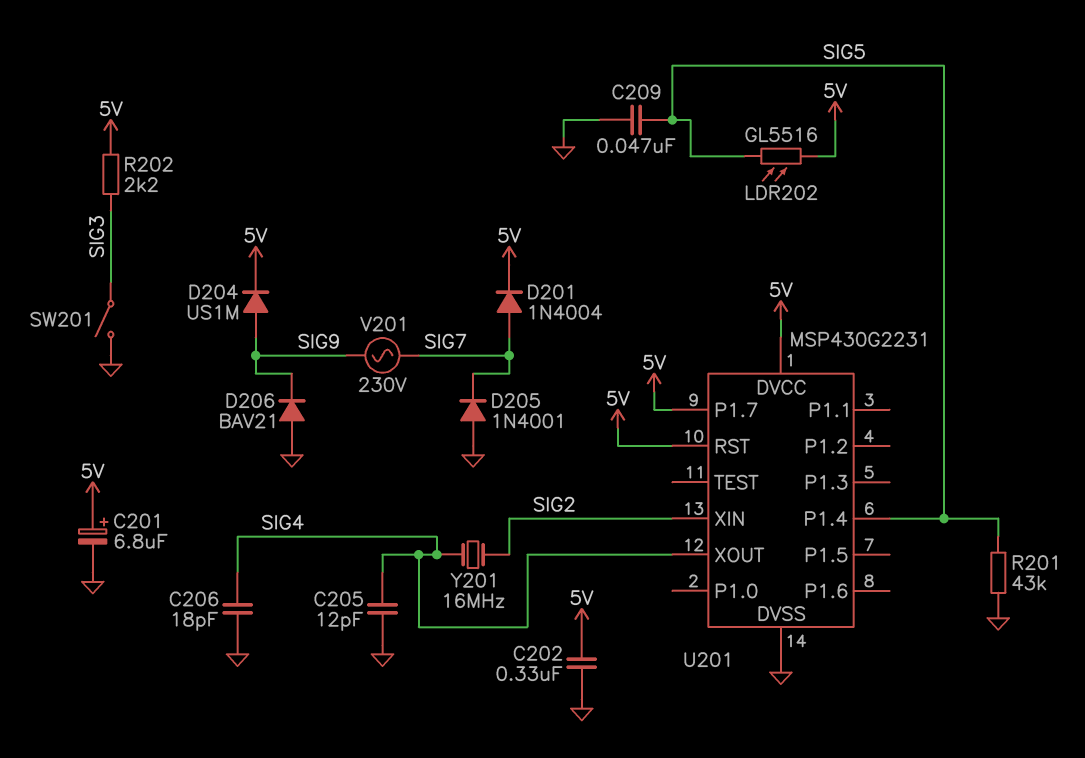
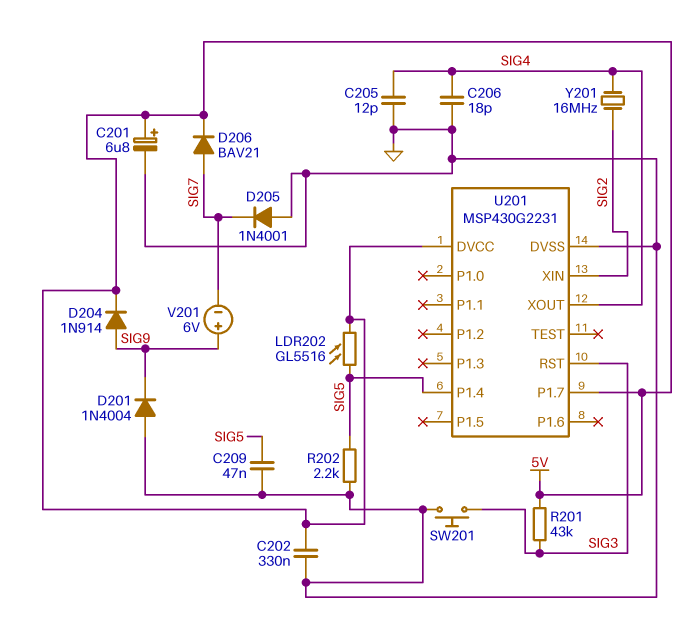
D201: diode 1N4004 (A SIG7, K 5V) -> diode 1N4004 (A GND, K SIG9)
D204: diode US1M (A SIG9, K 5V) -> diode 1N914 (A SIG9, K 5V)
D206: diode BAV21 (A GND, K SIG9) -> diode BAV21 (A SIG7, K 5V)
R201: 43k (GND, SIG5) -> 43k (5V, SIG3)
R202: 2.2k (5V, SIG3) -> 2.2k (GND, SIG5)
SW201: switch (GND, SIG3) -> button (GND, SIG3)
U201 pin RST: 5V -> SIG3
V201: AC 230V (SIG7, SIG9) -> 6V (plus SIG9, minus SIG7)

